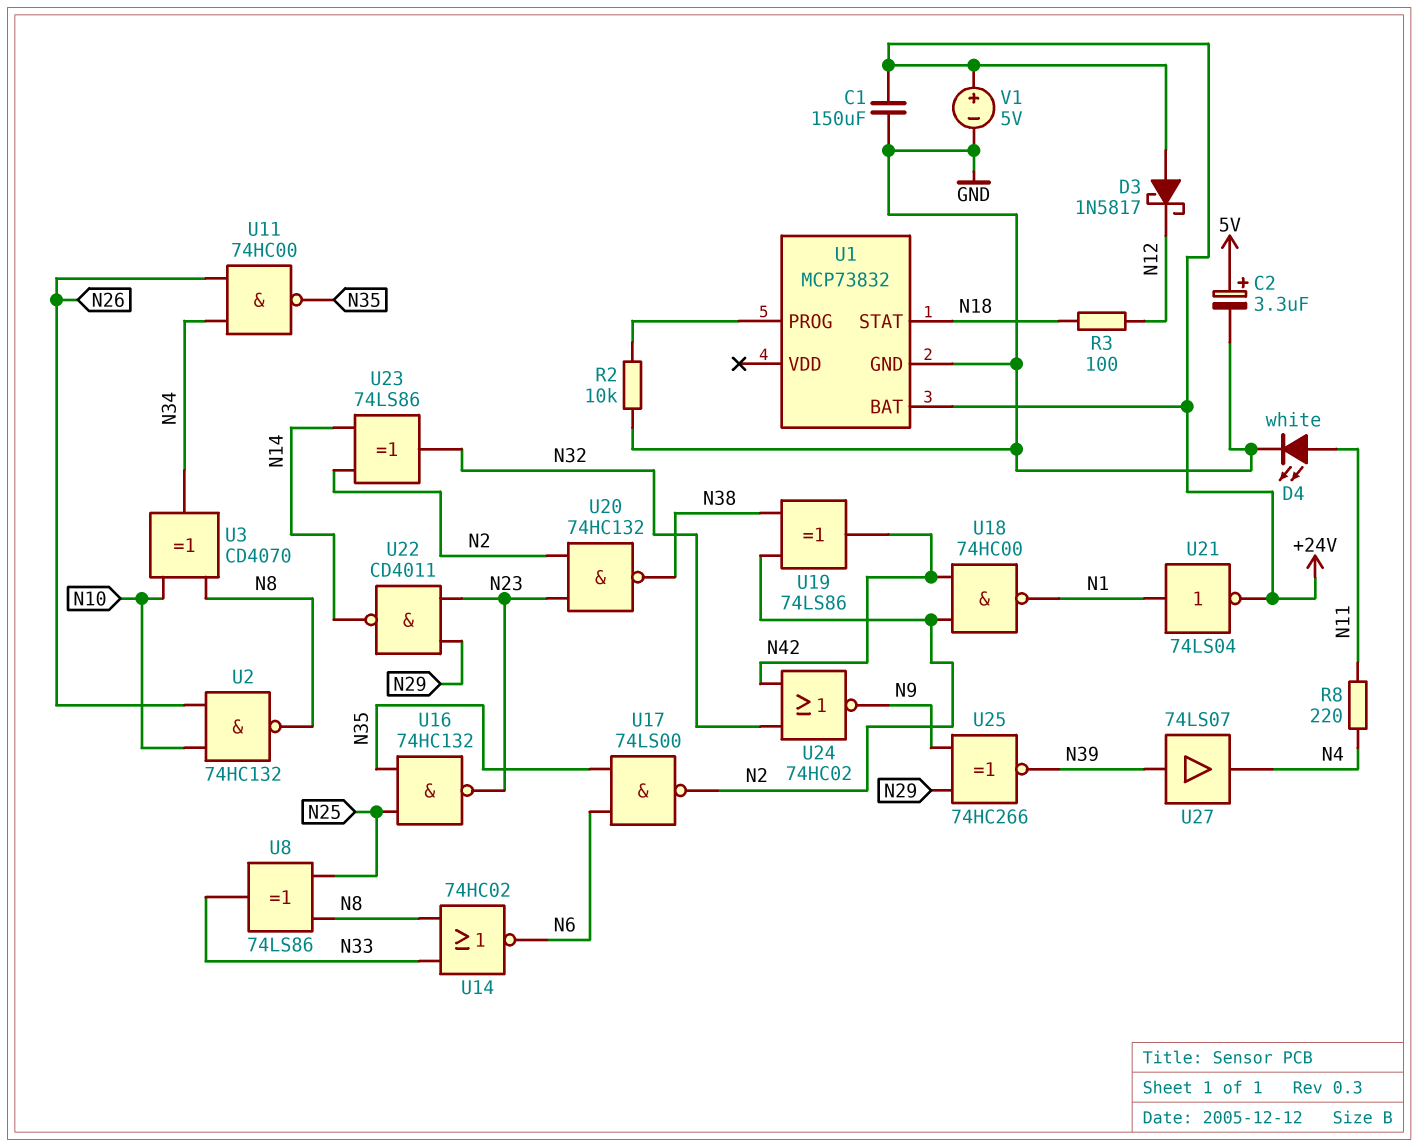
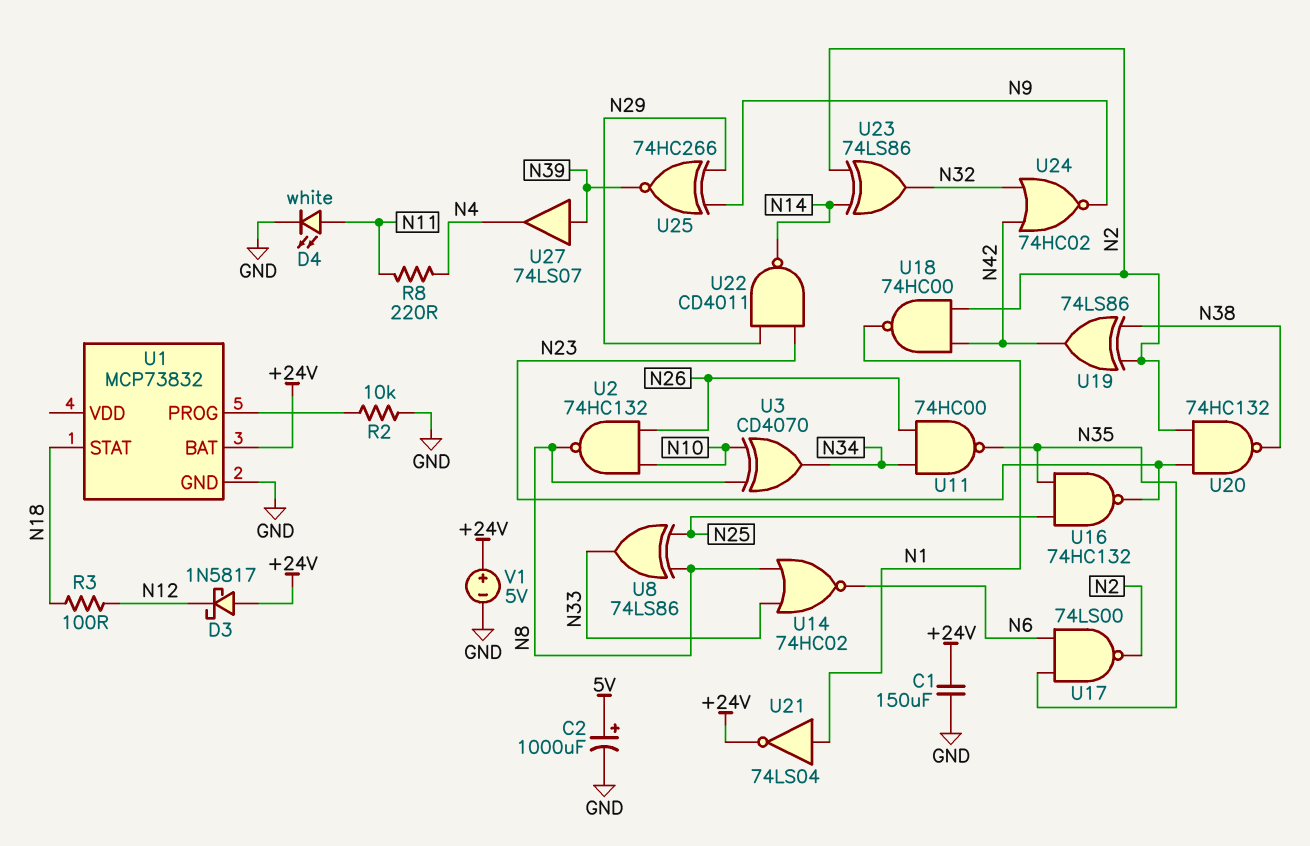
C2: 3.3uF (plus 5V, minus GND) -> 1000uF (plus 5V, minus GND)

